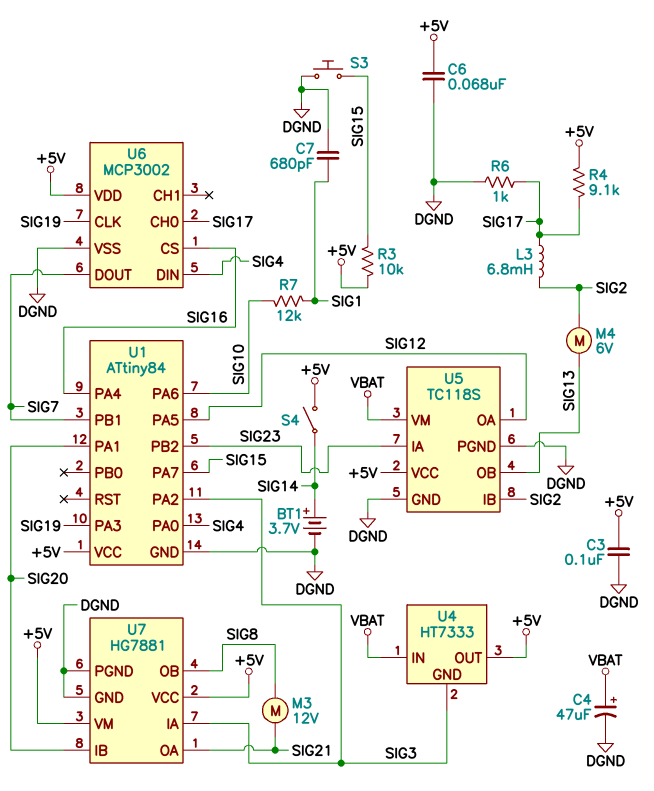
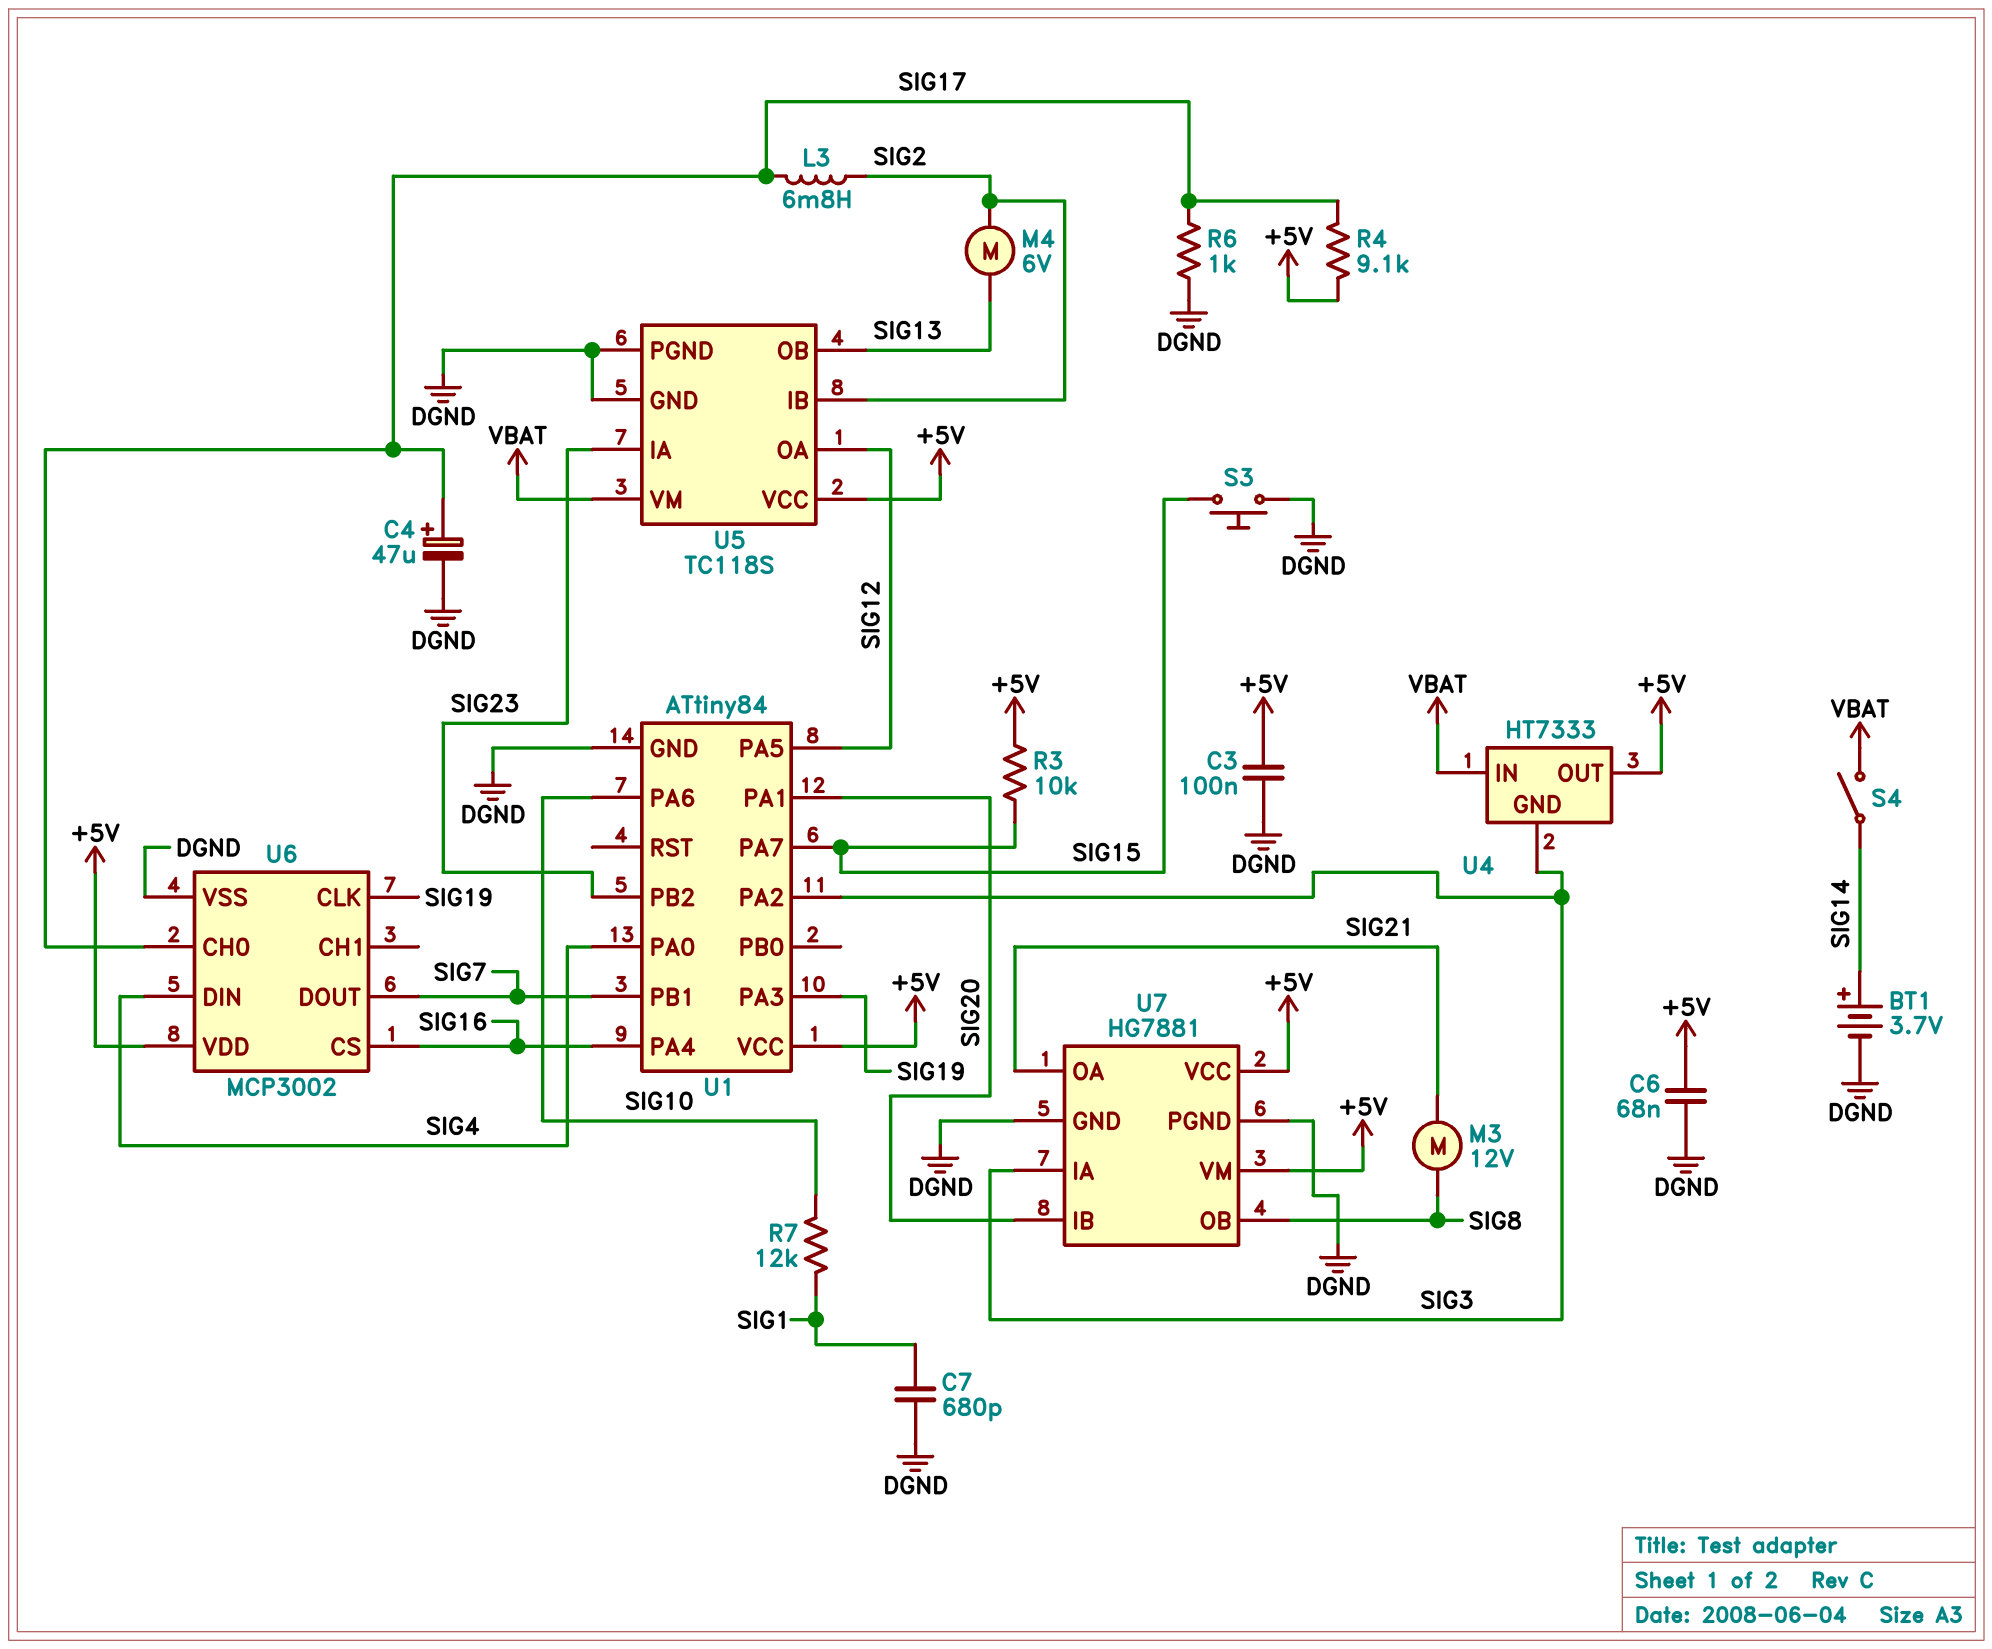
C4: 47uF (plus VBAT, minus DGND) -> 47uF (plus SIG17, minus DGND)
S4: switch (+5V, SIG14) -> switch (SIG14, VBAT)

